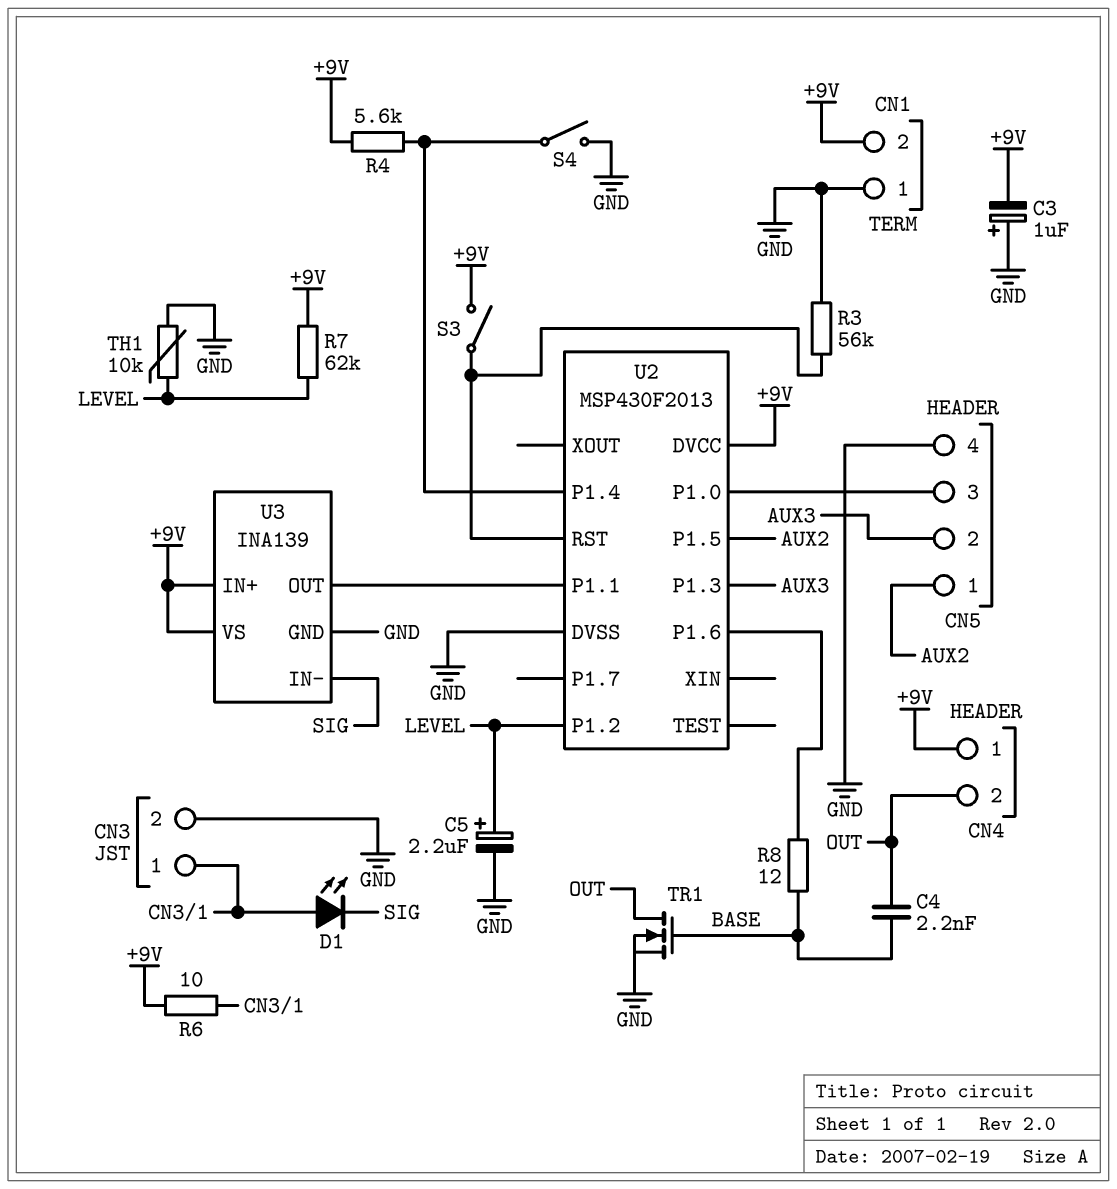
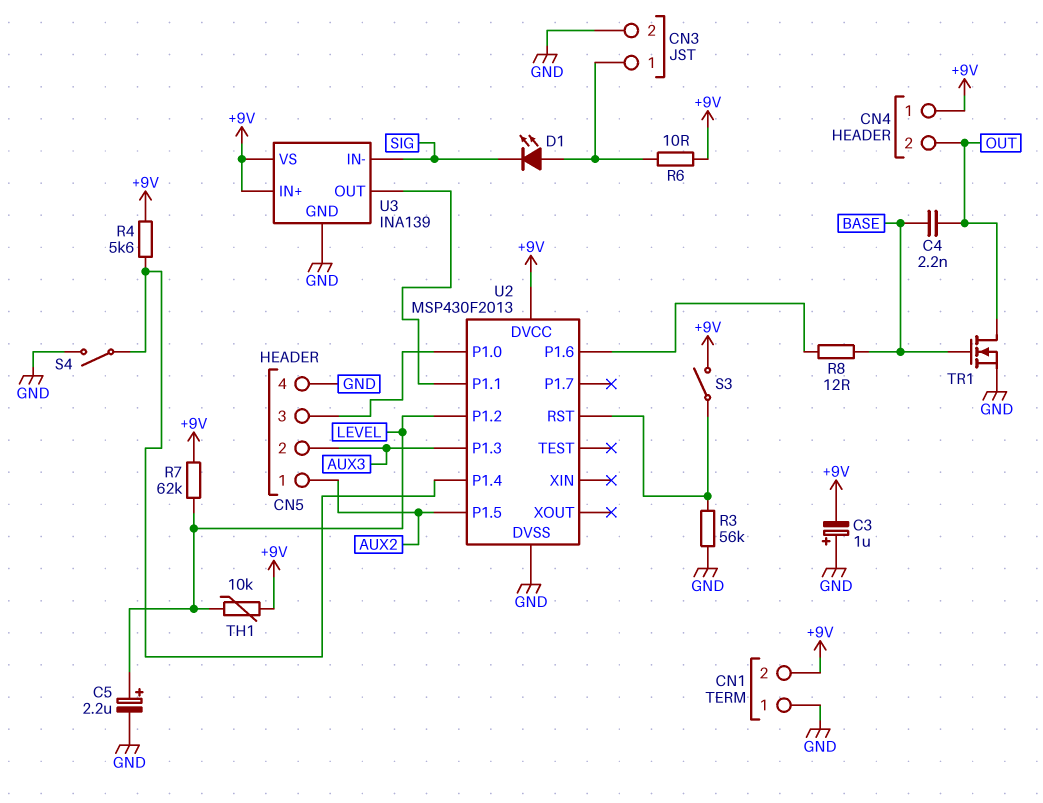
TH1: 10k (GND, LEVEL) -> 10k (+9V, LEVEL)

